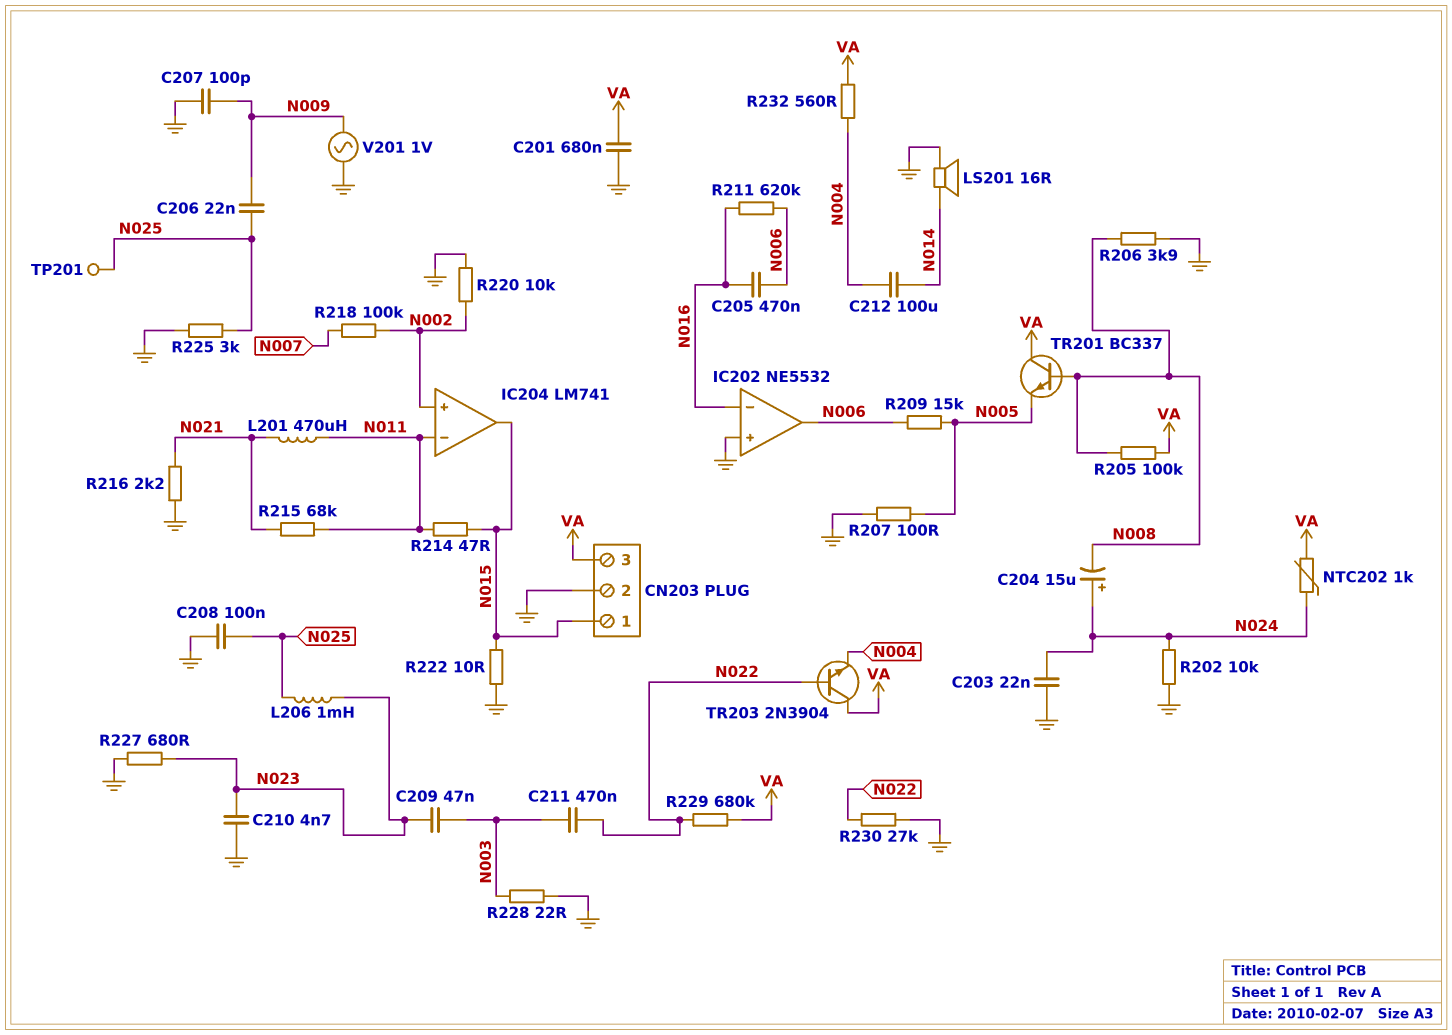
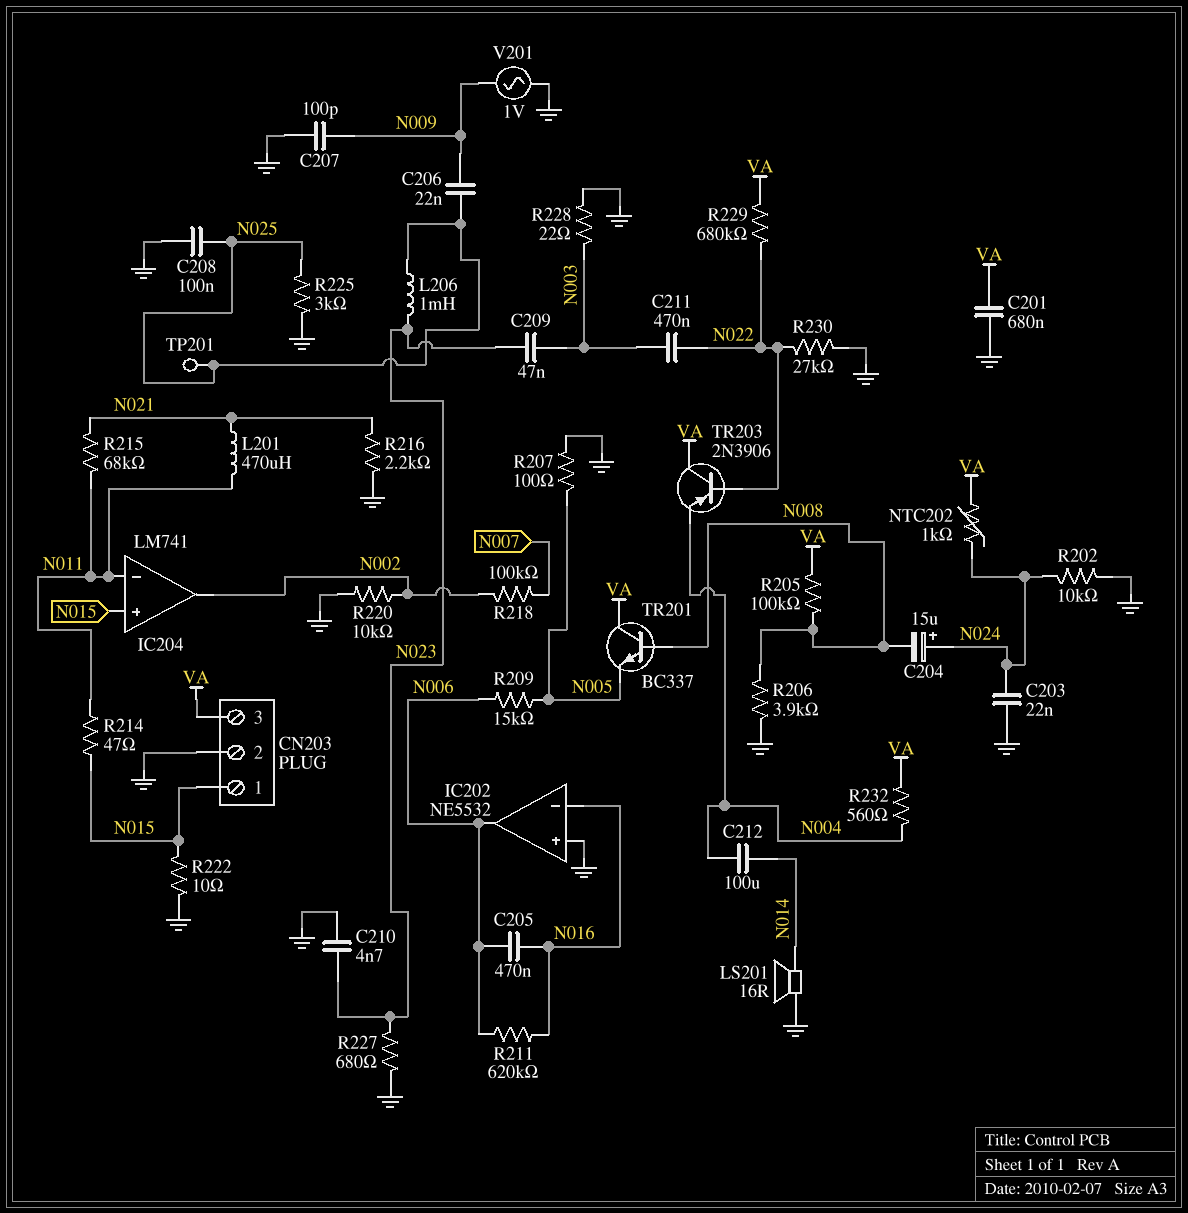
IC204 pin in+: N002 -> N015
IC204 pin out: N015 -> N002
TR203: NPN 2N3904 (B N022, C VA, E N004) -> PNP 2N3906 (B N022, C VA, E N004)

